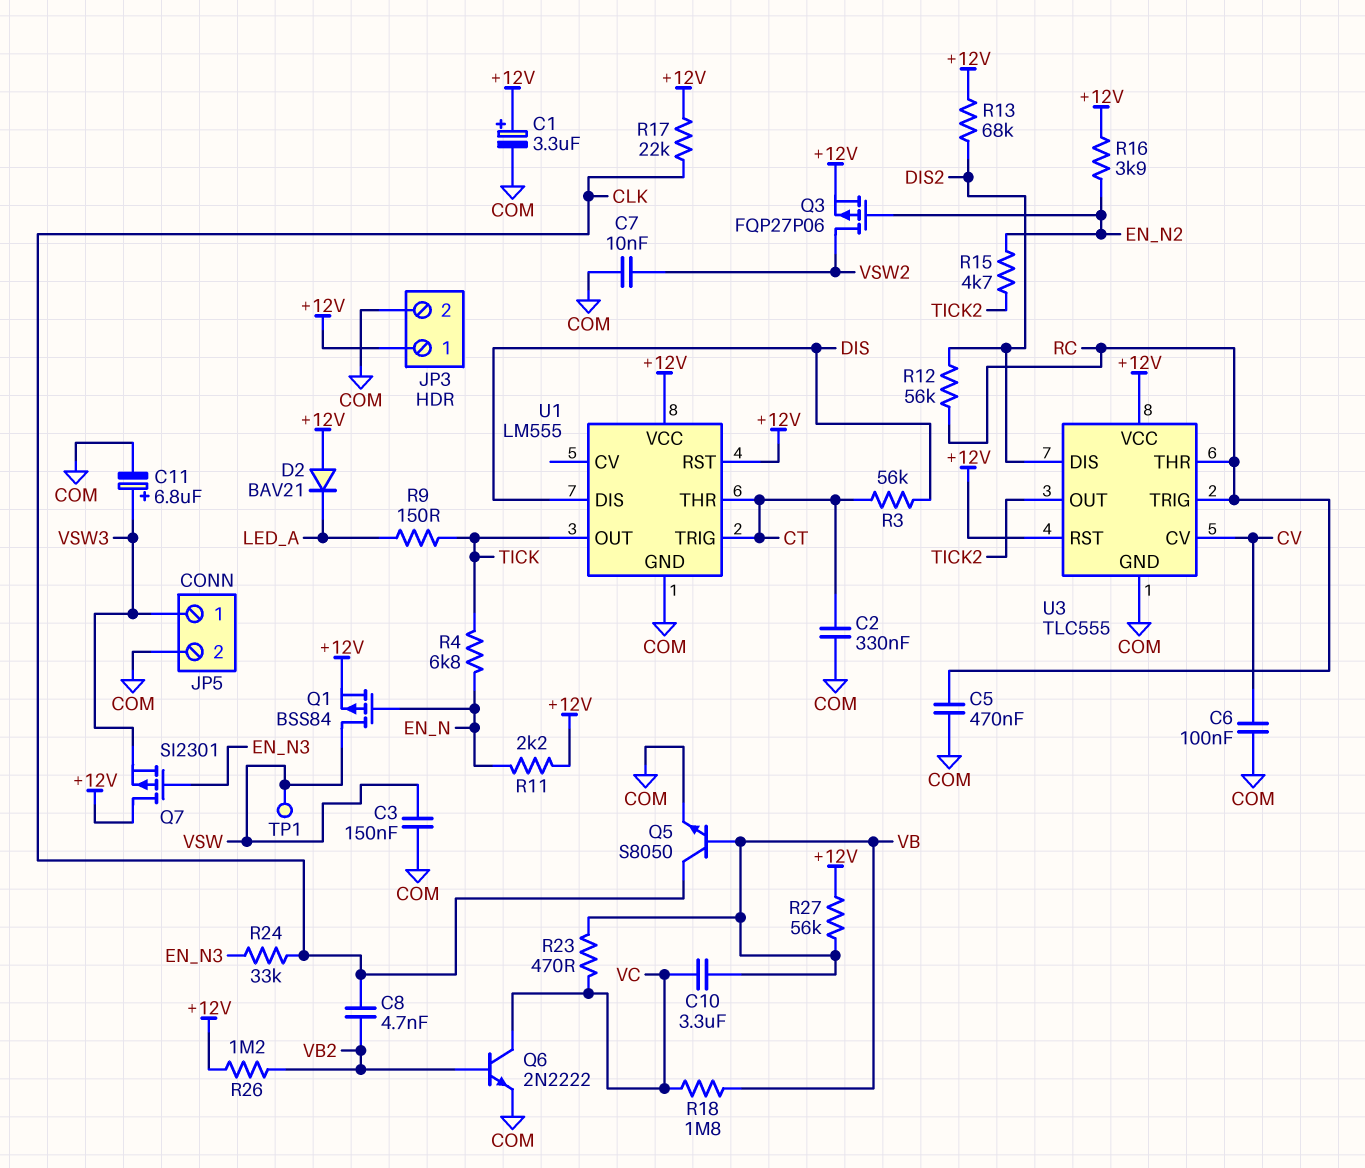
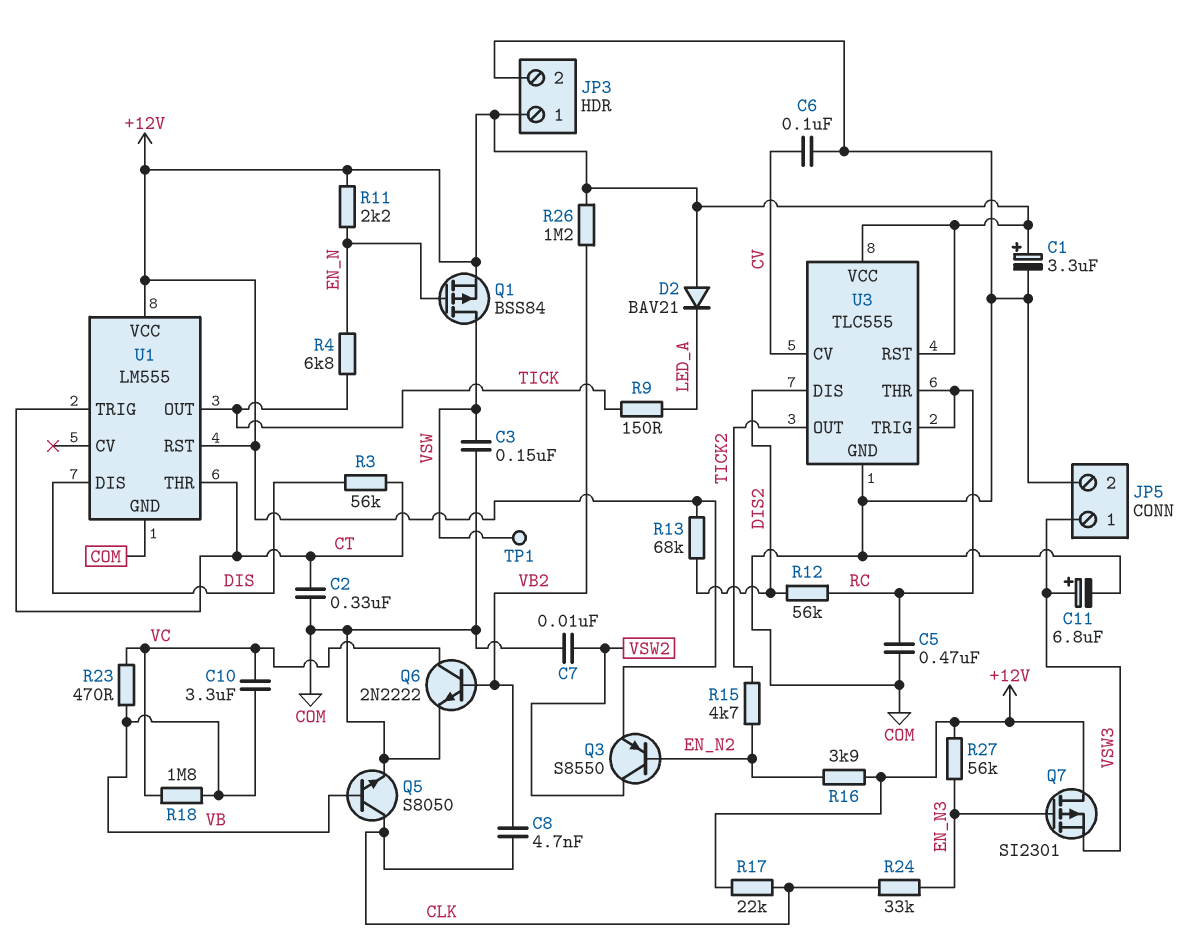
Q3: PMOS FQP27P06 (G EN_N2, D VSW2, S +12V) -> PNP S8550 (B EN_N2, C VSW2, E +12V)
R27: 56k (+12V, VB) -> 56k (+12V, EN_N3)

